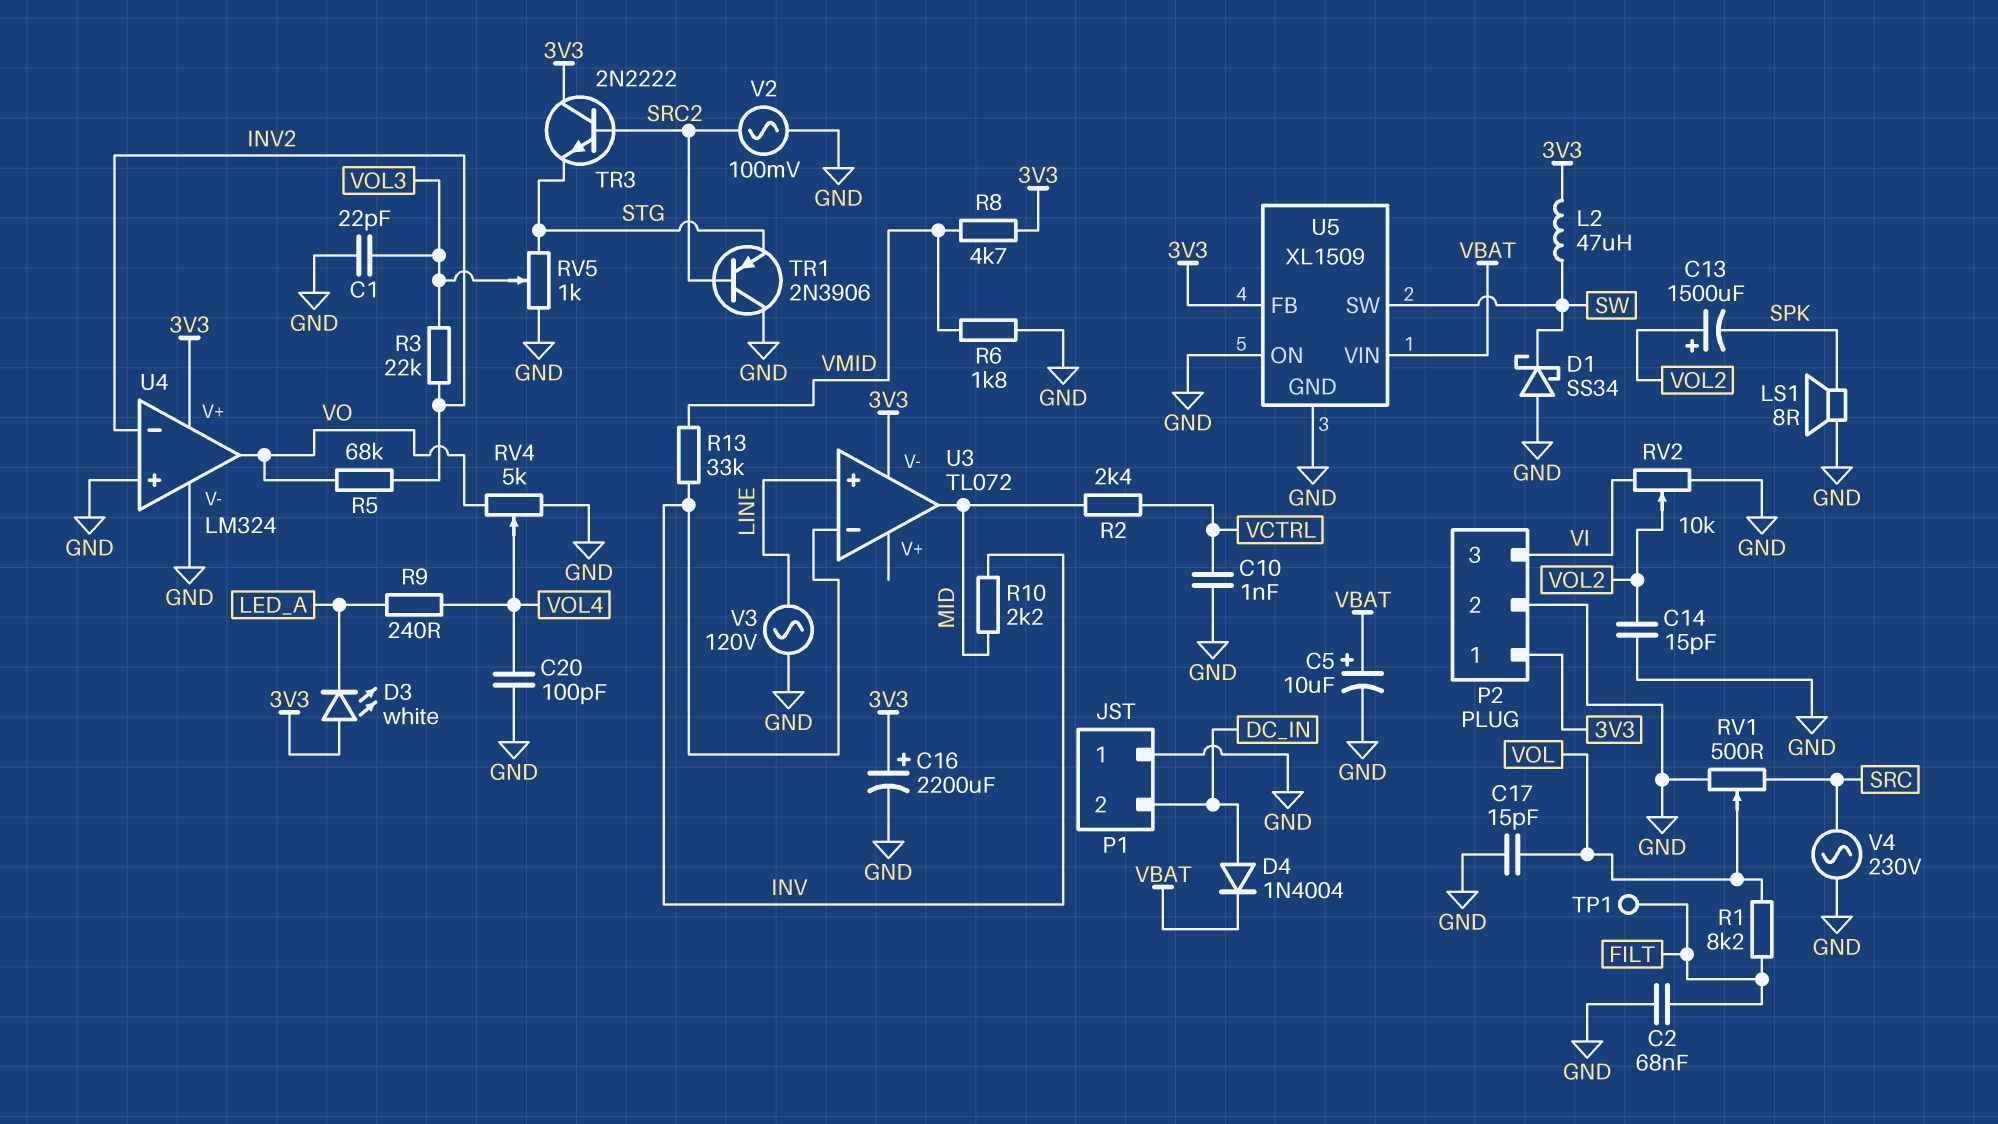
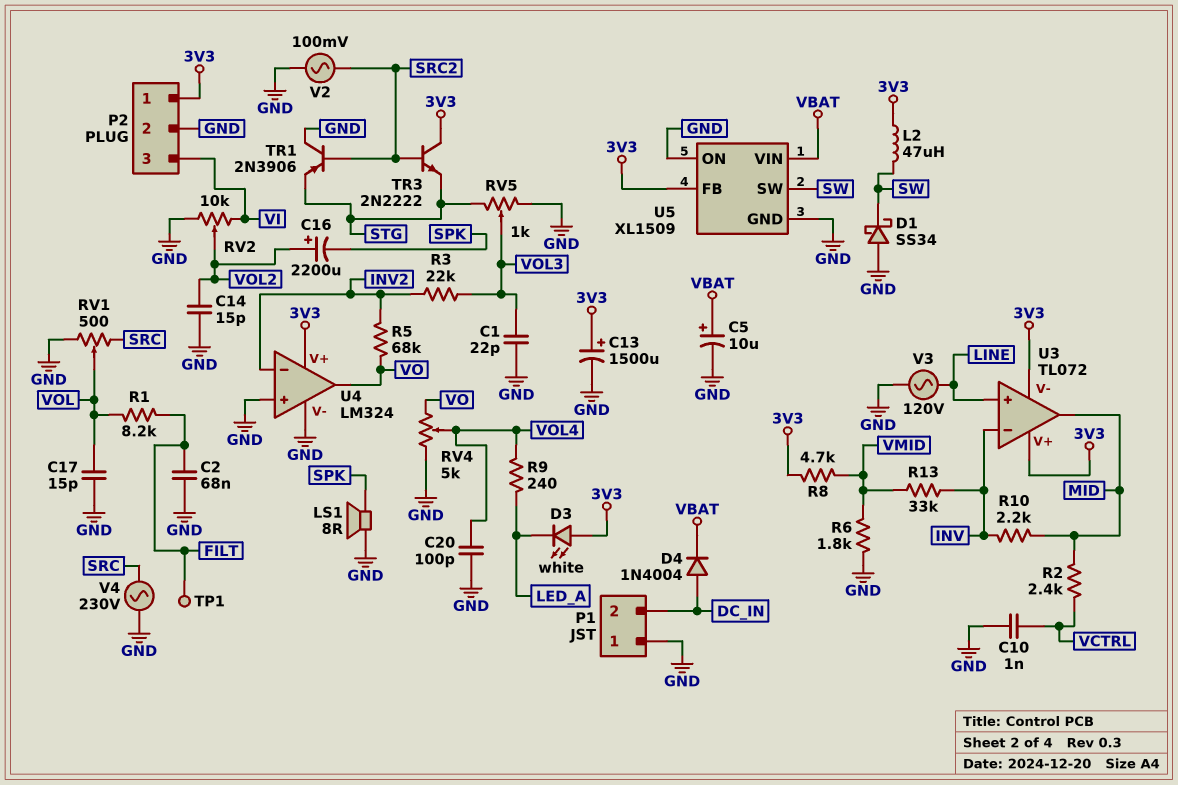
C13: 1500uF (plus VOL2, minus SPK) -> 1500uF (plus 3V3, minus GND)
C16: 2200uF (plus 3V3, minus GND) -> 2200uF (plus VOL2, minus SPK)
U3 pin V+: none -> 3V3

